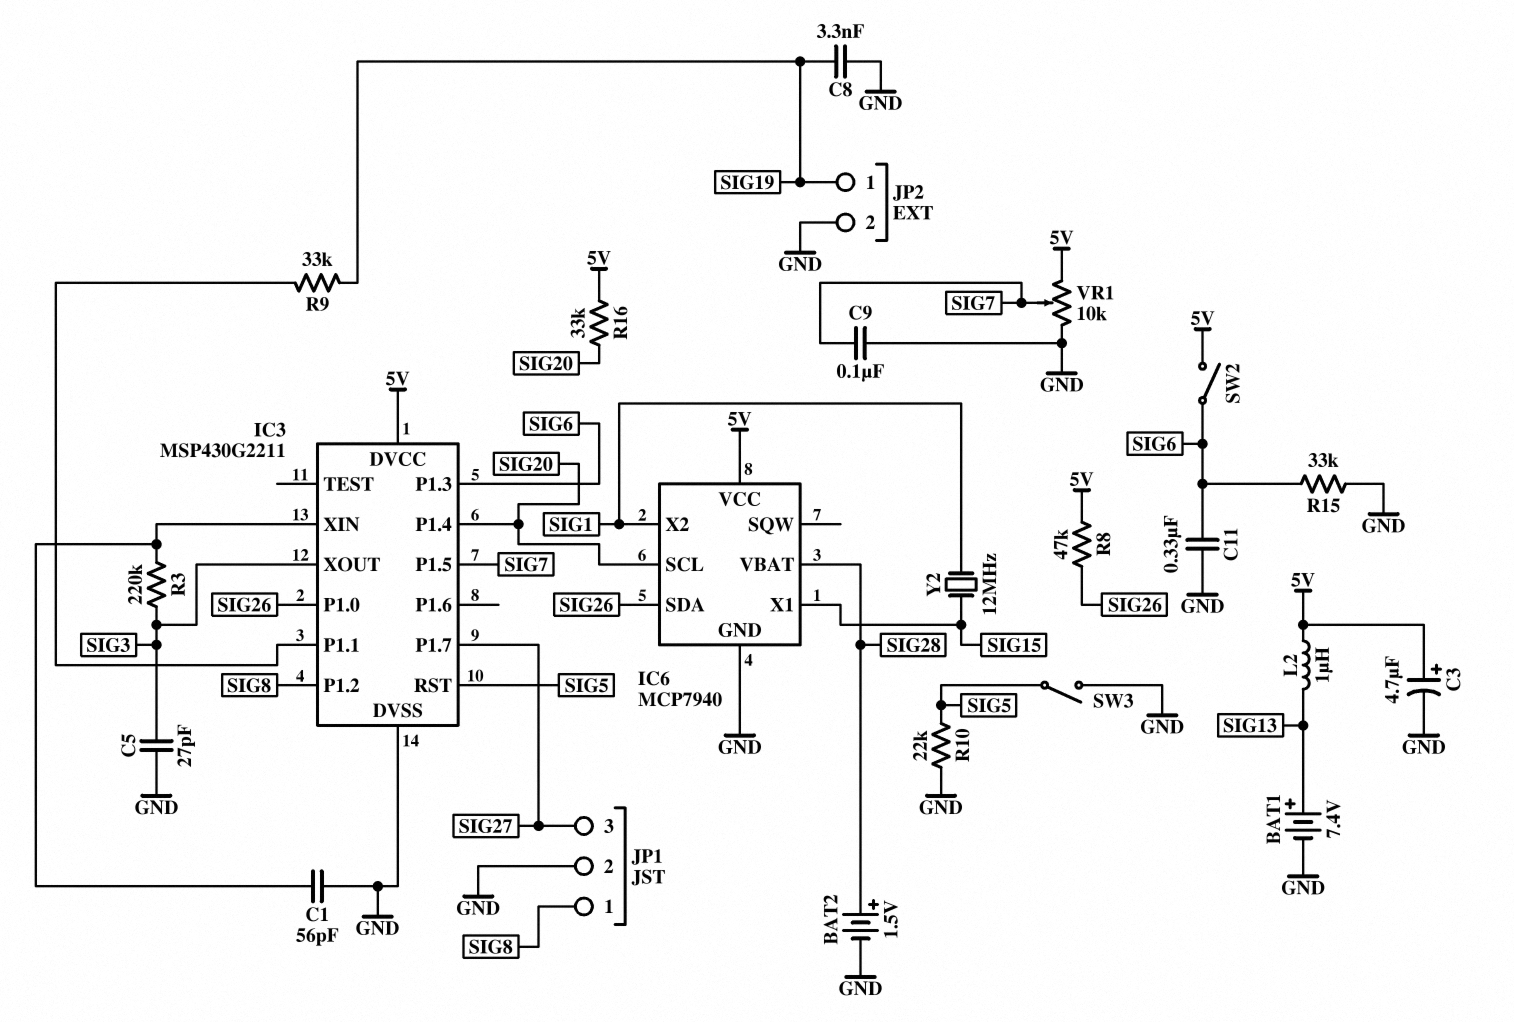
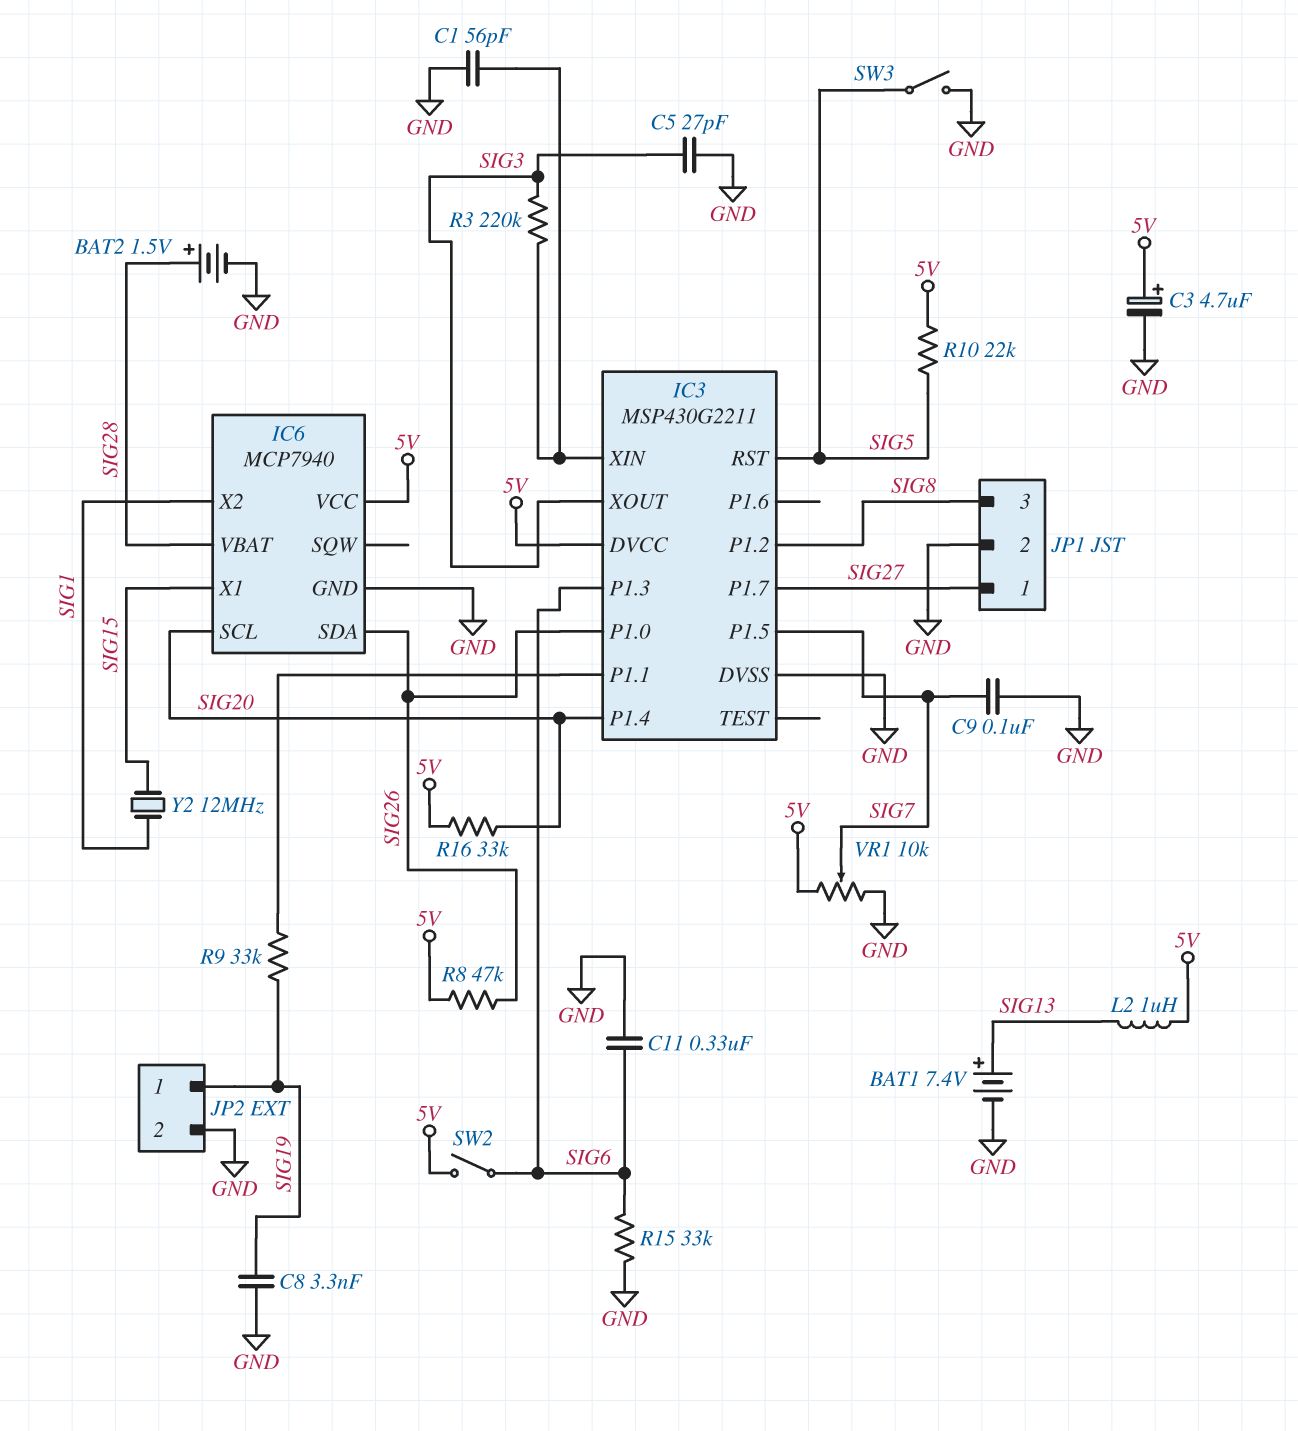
JP1 pin 1: SIG8 -> SIG27
JP1 pin 3: SIG27 -> SIG8
R10: 22k (GND, SIG5) -> 22k (5V, SIG5)

